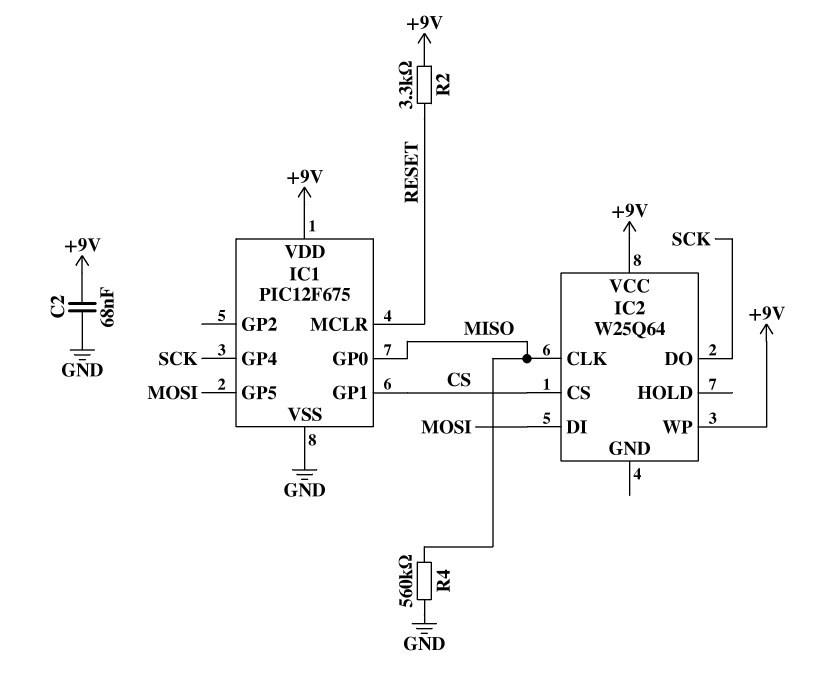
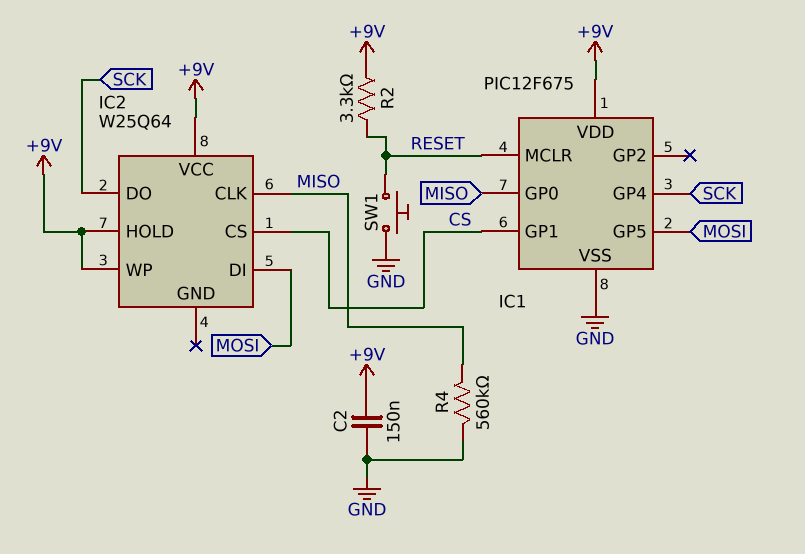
C2: 68nF (+9V, GND) -> 150nF (+9V, GND)
IC2 pin HOLD: none -> +9V
SW1: none -> button (GND, RESET)

